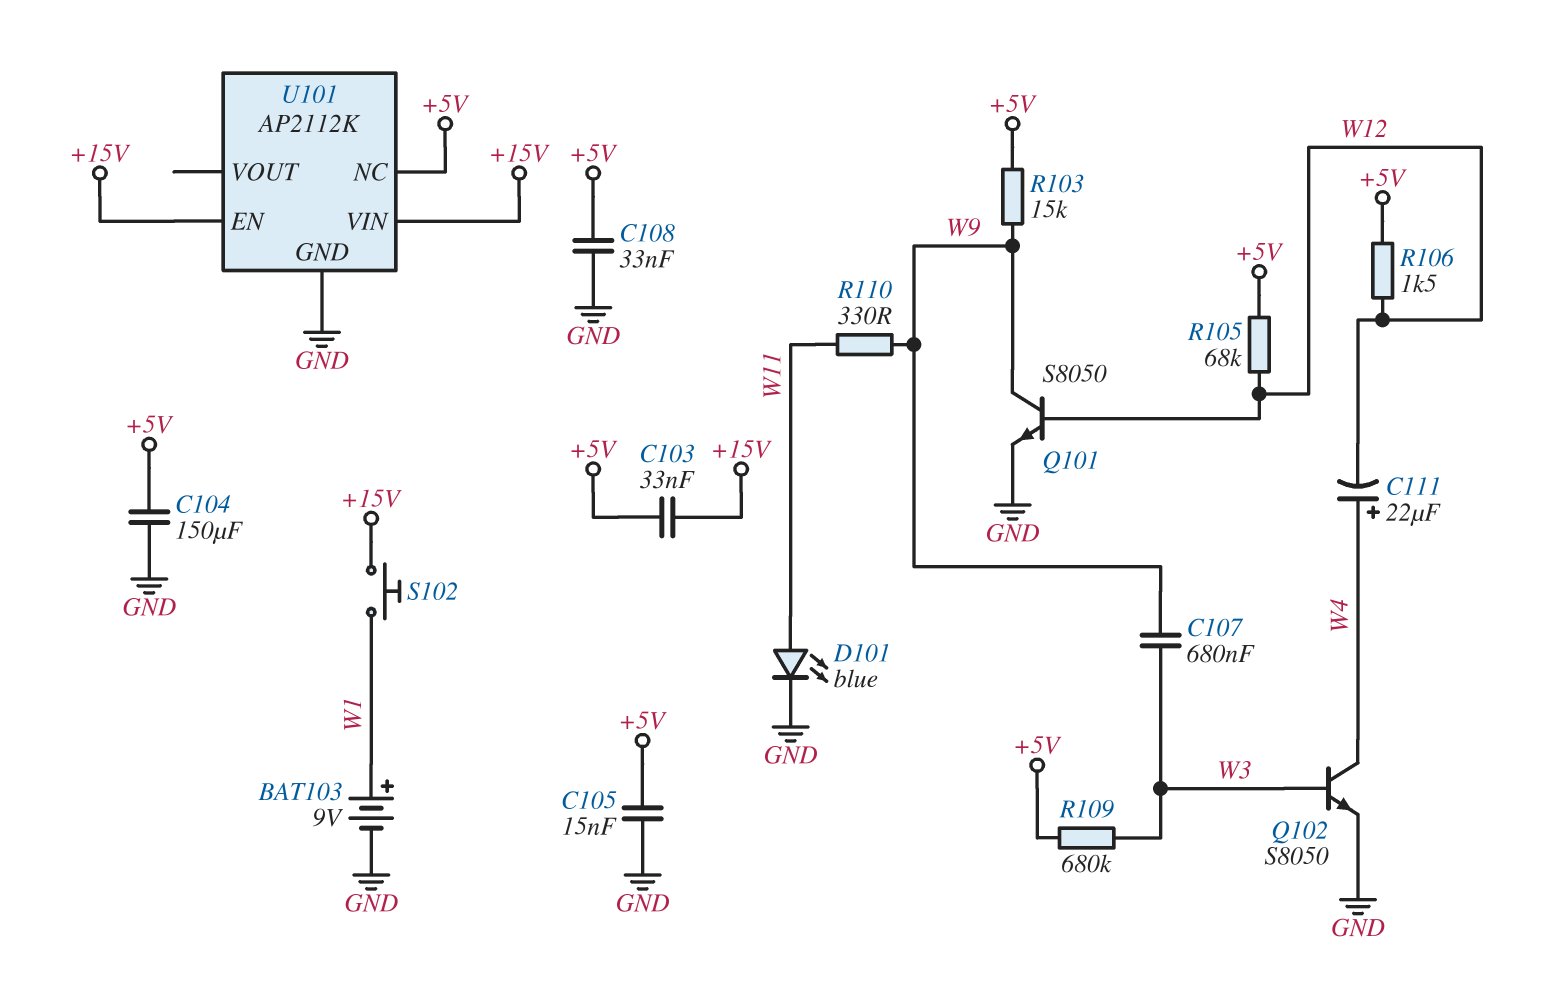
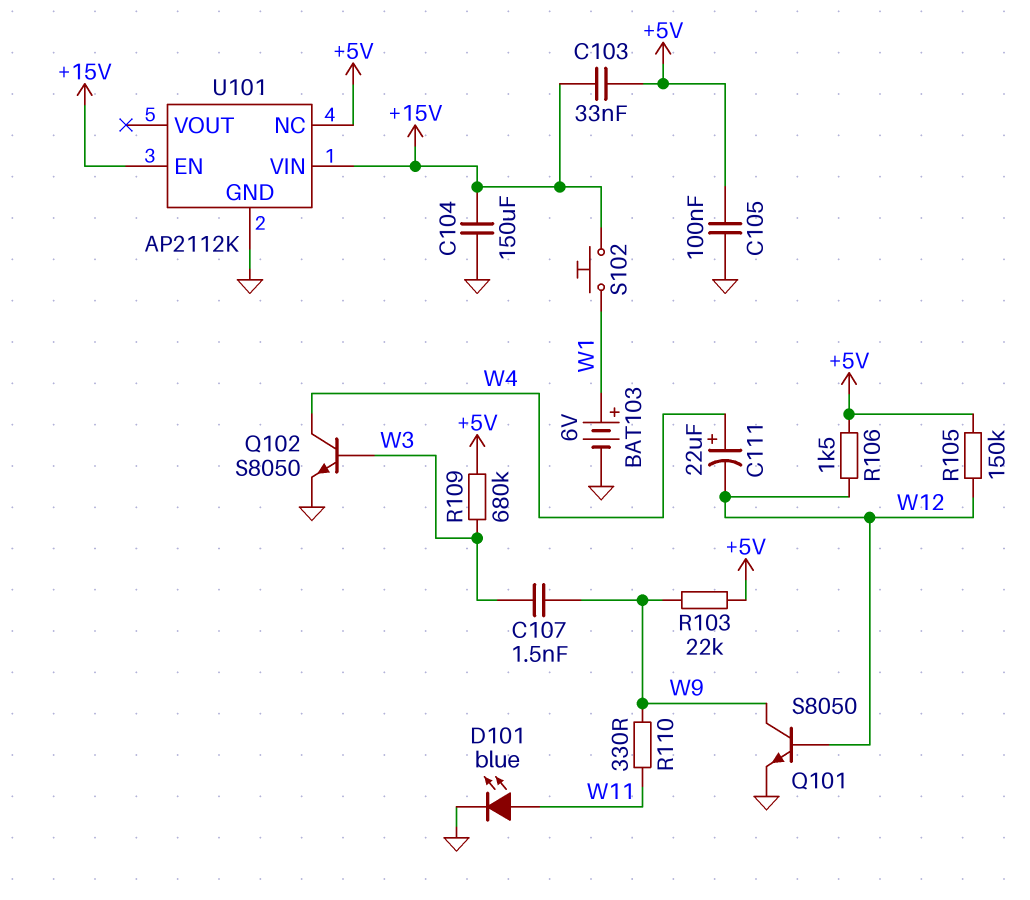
BAT103: 9V (plus W1, minus GND) -> 6V (plus W1, minus GND)
C104: 150uF (+5V, GND) -> 150uF (+15V, GND)
C105: 15nF (+5V, GND) -> 100nF (+5V, GND)
C107: 680nF (W3, W9) -> 1.5nF (W3, W9)
C108: 33nF (+5V, GND) -> none
R103: 15k (+5V, W9) -> 22k (+5V, W9)
R105: 68k (+5V, W12) -> 150k (+5V, W12)

